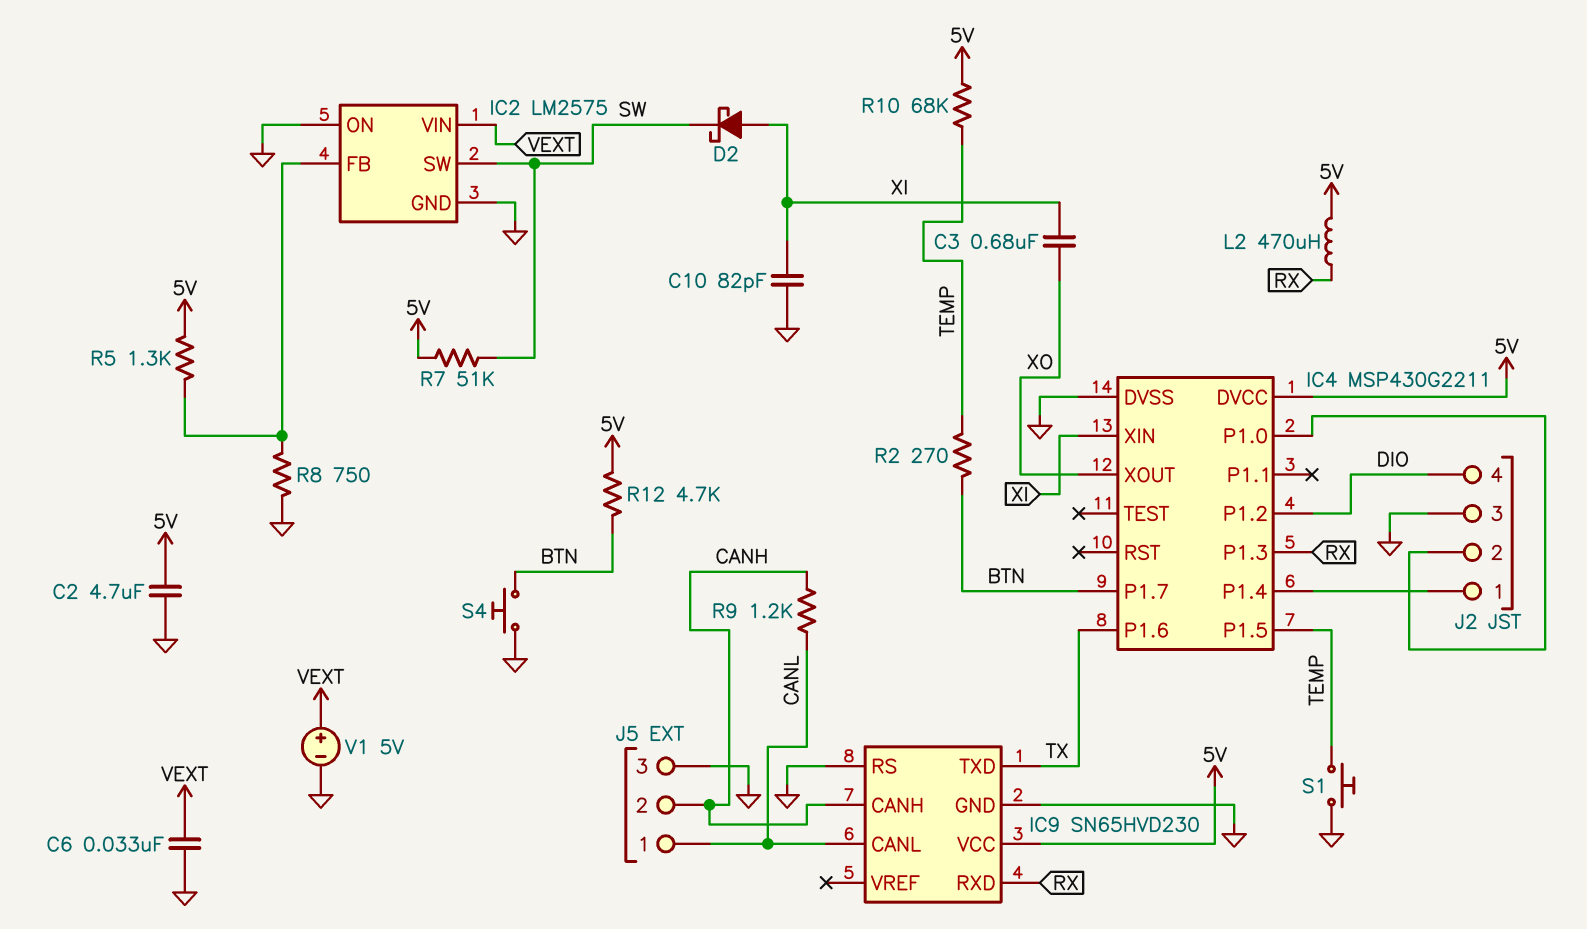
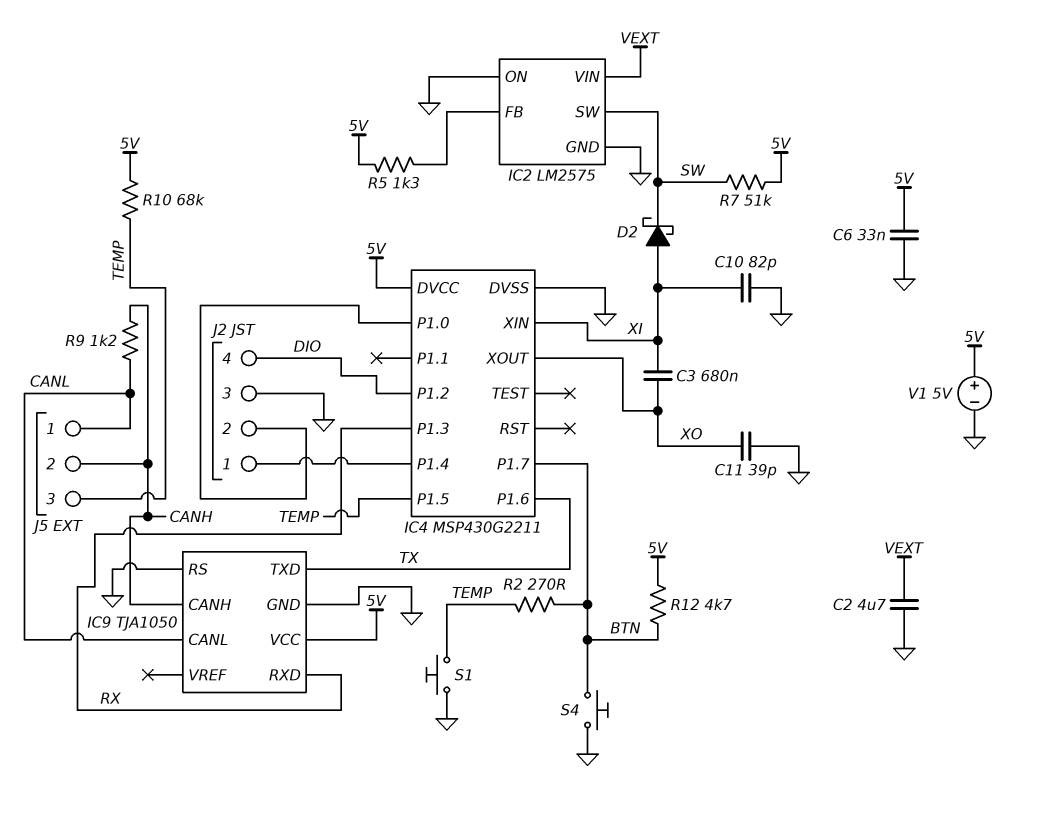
C2: 4.7uF (5V, GND) -> 4.7uF (GND, VEXT)
C6: 33nF (GND, VEXT) -> 33nF (5V, GND)
C11: none -> 39pF (GND, XO)
IC9: SN65HVD230 -> TJA1050
J5 pin 3: GND -> TEMP
L2: 470uH (5V, RX) -> none
R8: 750 (GND, IC2/FB) -> none
V1: 5V (plus VEXT, minus GND) -> 5V (plus 5V, minus GND)

